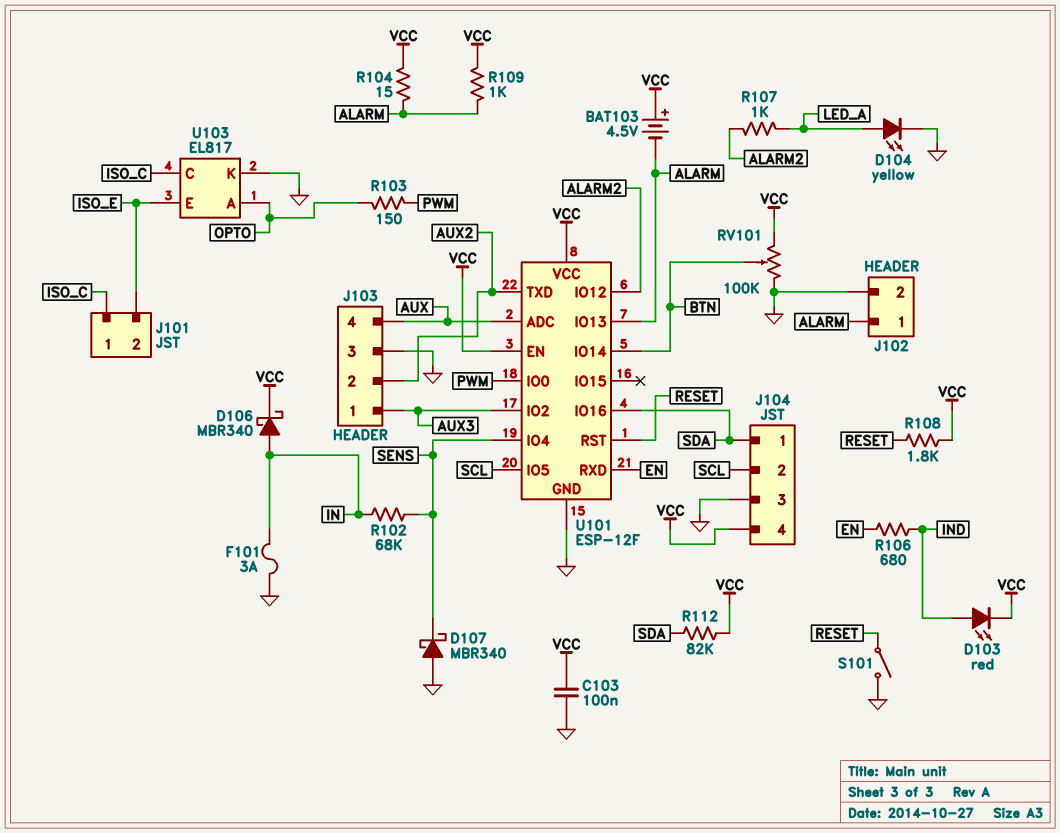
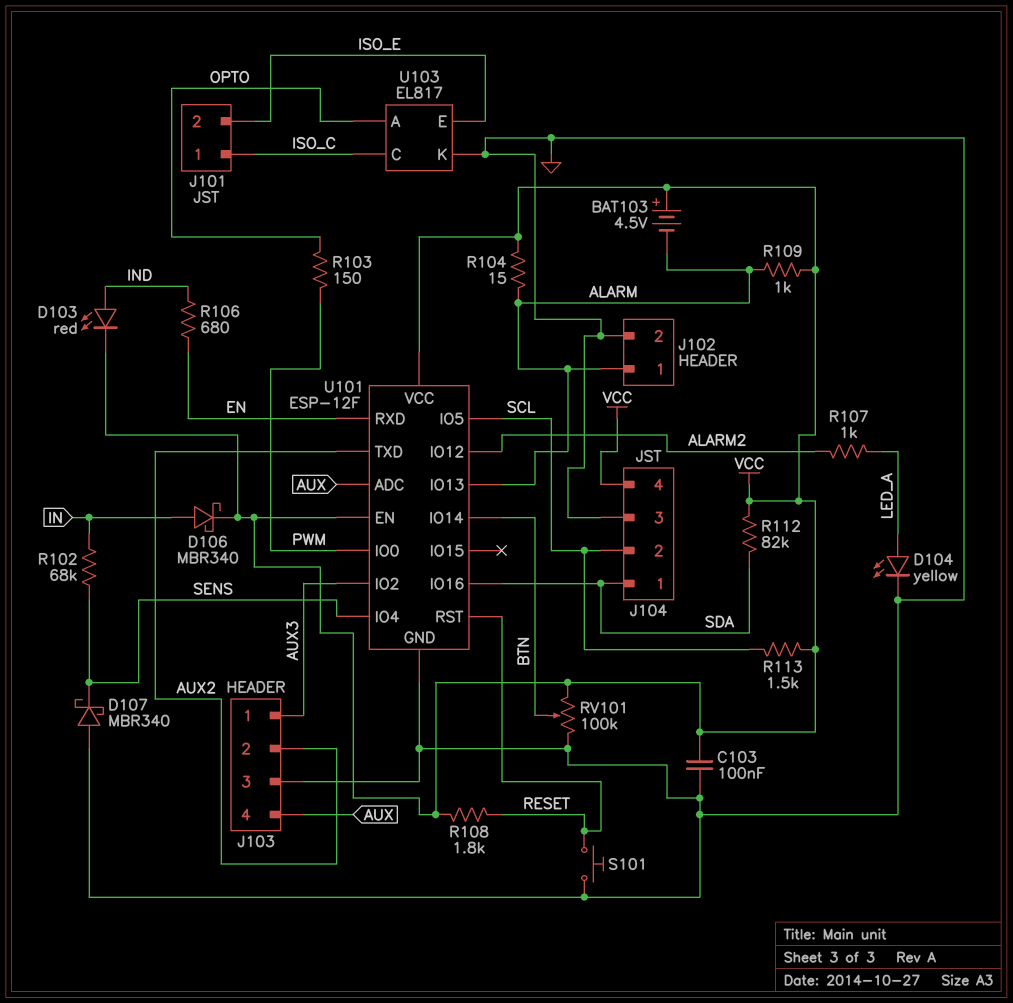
F101: 3A (GND, IN) -> none
R113: none -> 1.5k (SCL, VCC)
S101: switch (GND, RESET) -> button (GND, RESET)

